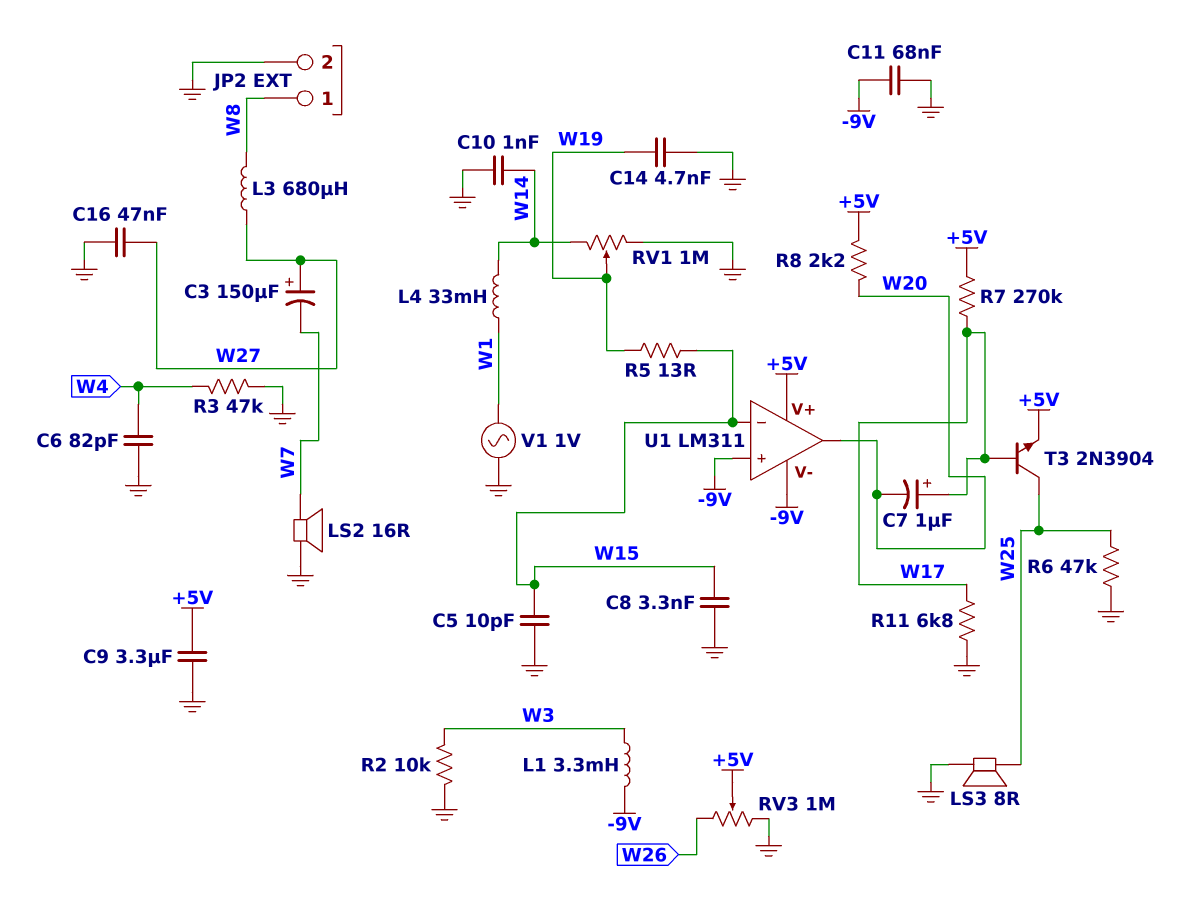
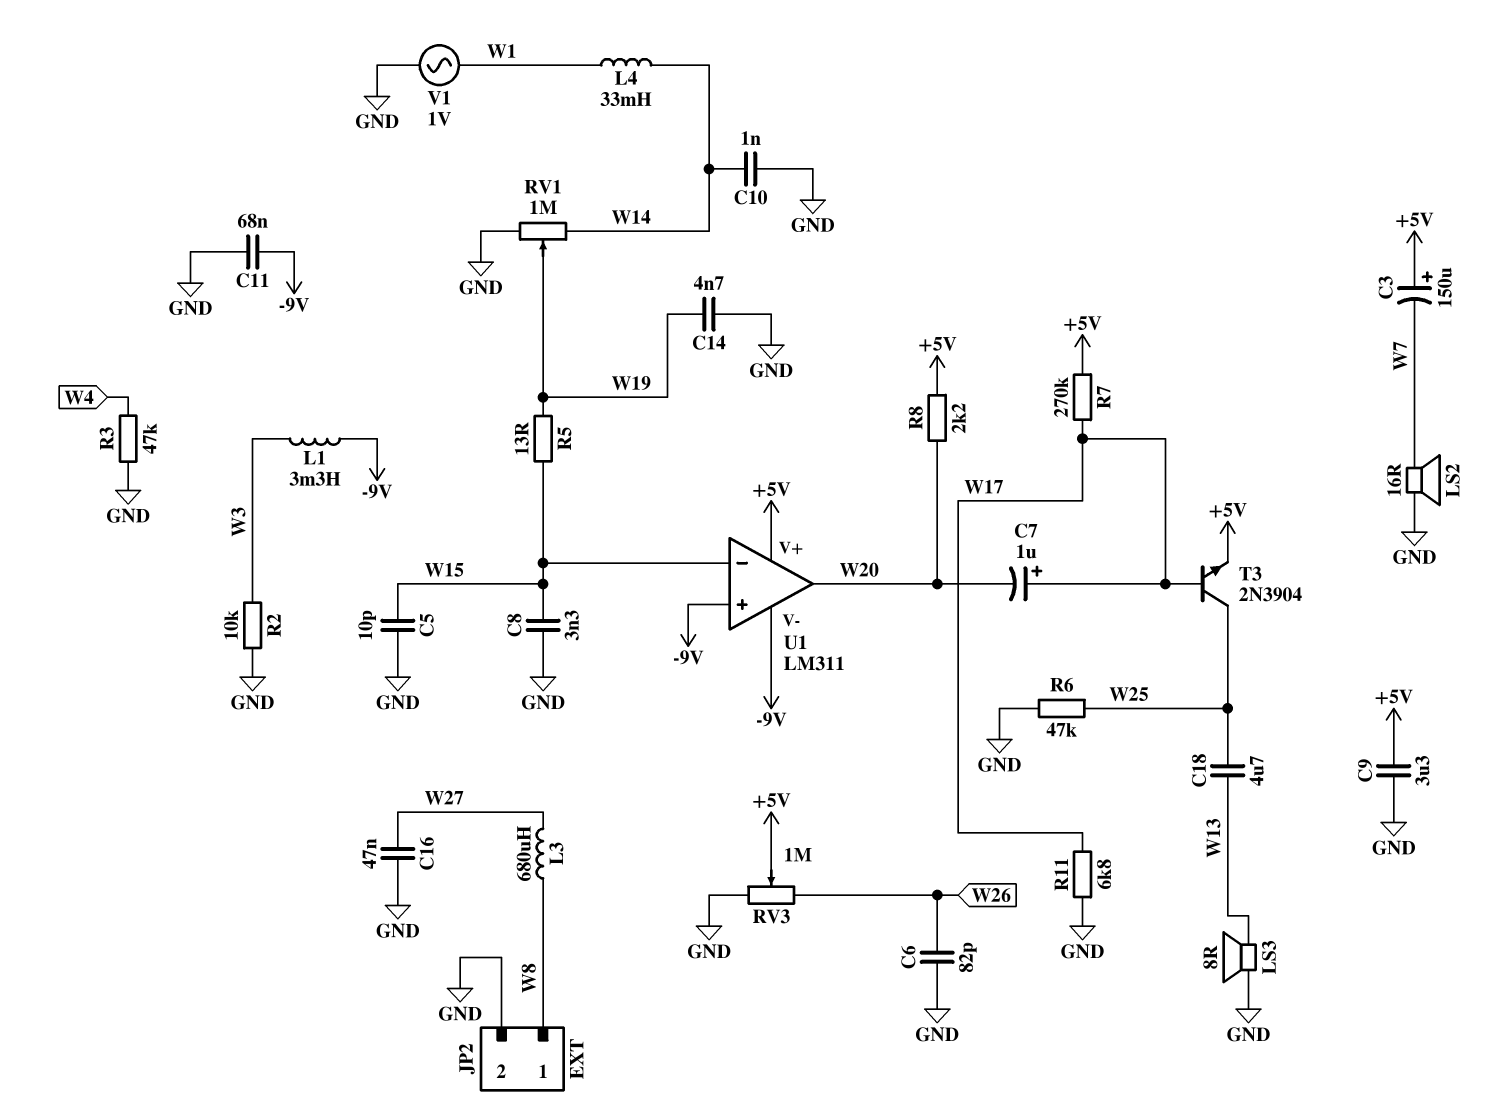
C3: 150uF (plus W27, minus W7) -> 150uF (plus +5V, minus W7)
C6: 82pF (GND, W4) -> 82pF (GND, W26)
C18: none -> 4.7uF (W13, W25)
LS3: speaker 8R (GND, W25) -> speaker 8R (GND, W13)

